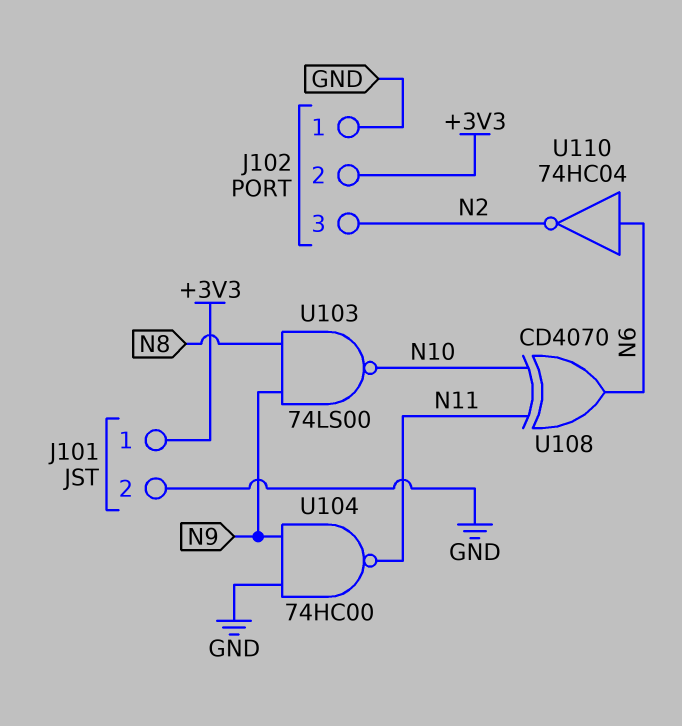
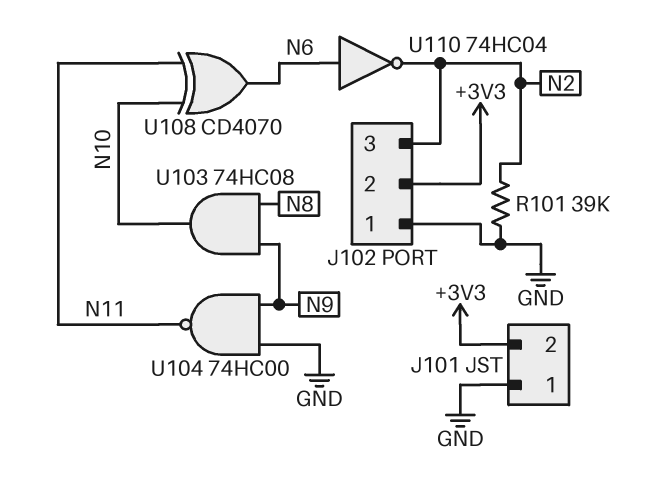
J101 pin 1: +3V3 -> GND
J101 pin 2: GND -> +3V3
R101: none -> 39k (GND, N2)
U103: NAND 74LS00 (in N8, in N9, out N10) -> AND 74HC08 (in N8, in N9, out N10)

